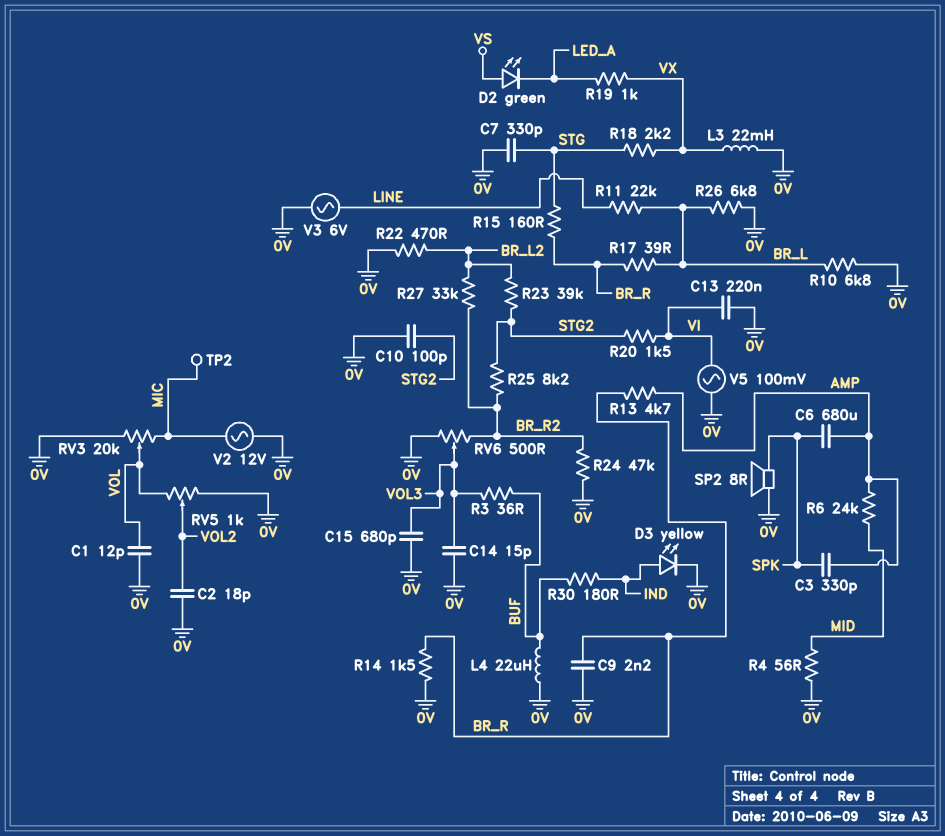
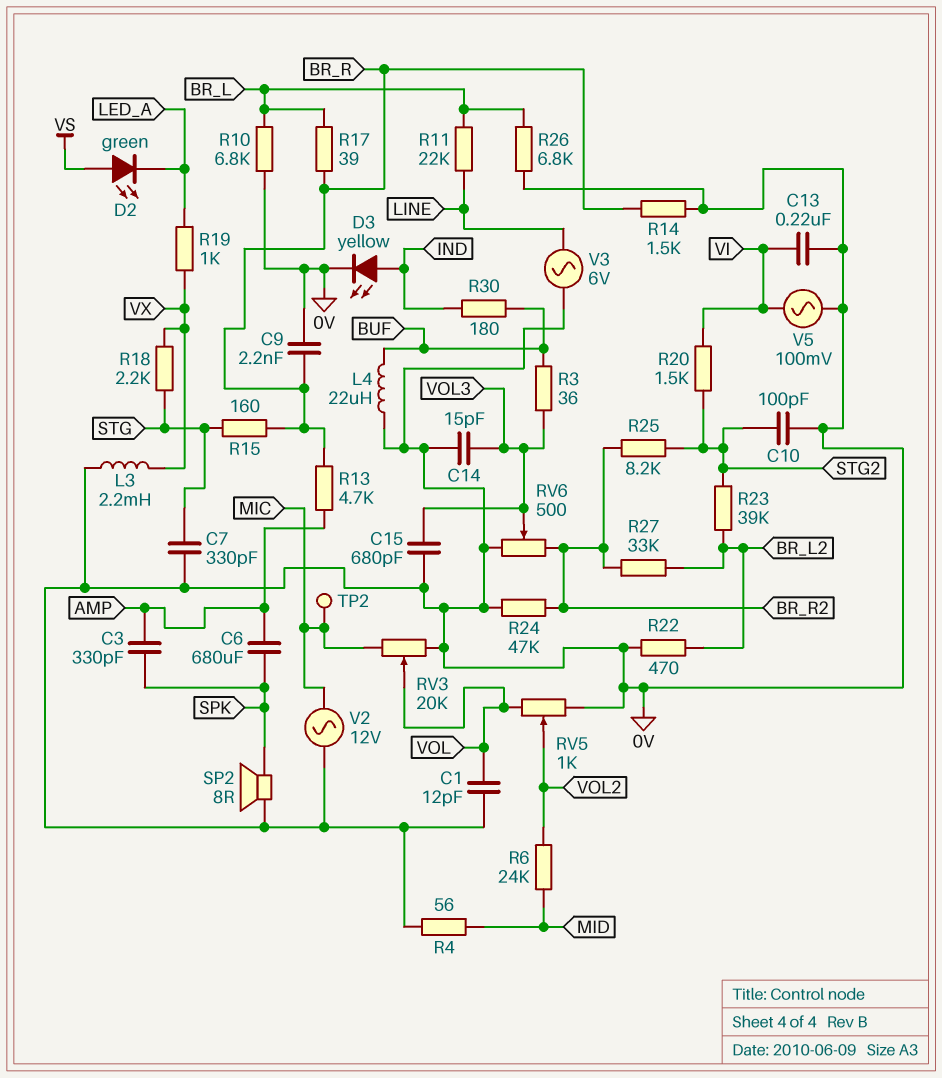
C2: 18pF (0V, VOL2) -> none
L3: 22mH (0V, VX) -> 2.2mH (0V, VX)
R6: 24k (AMP, MID) -> 24k (MID, VOL2)

